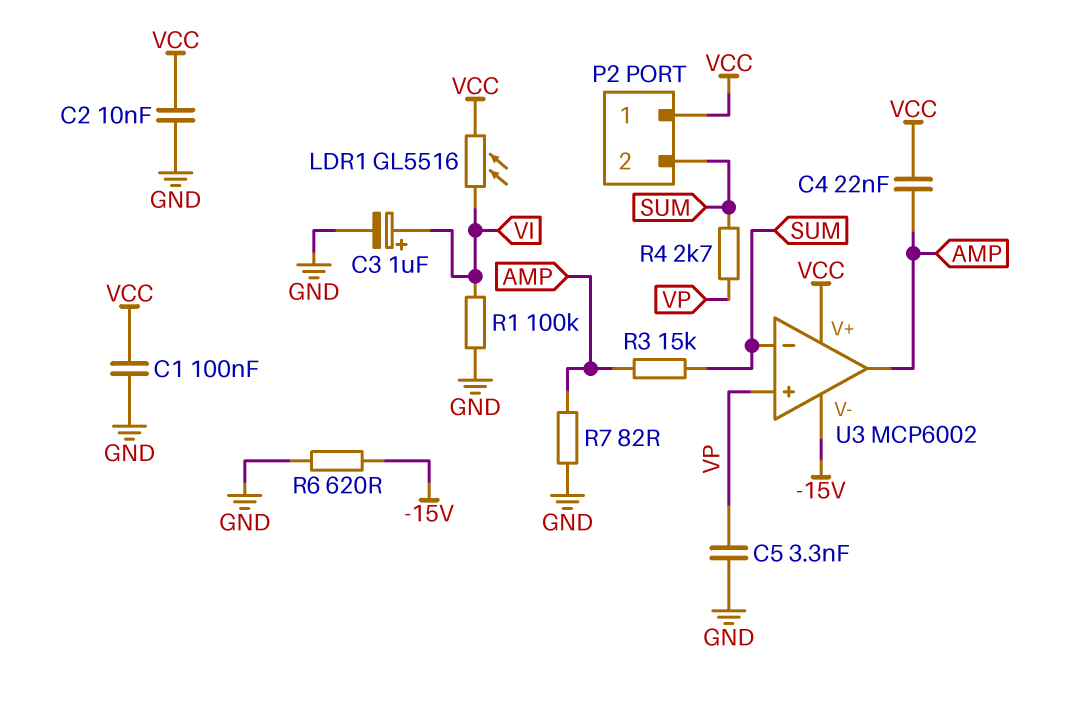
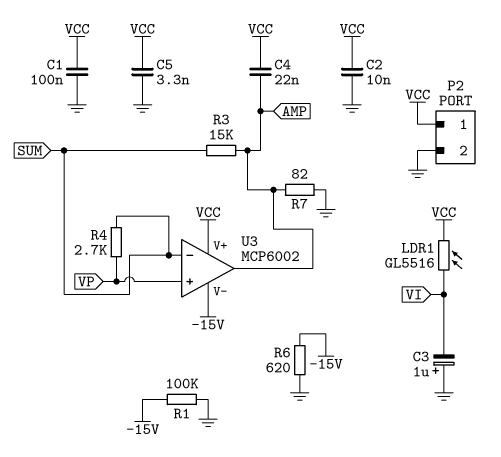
C3: 1uF (plus VI, minus GND) -> 1uF (plus GND, minus VI)
C5: 3.3nF (GND, VP) -> 3.3nF (GND, VCC)
P2 pin 2: SUM -> GND
R1: 100k (GND, VI) -> 100k (-15V, GND)

